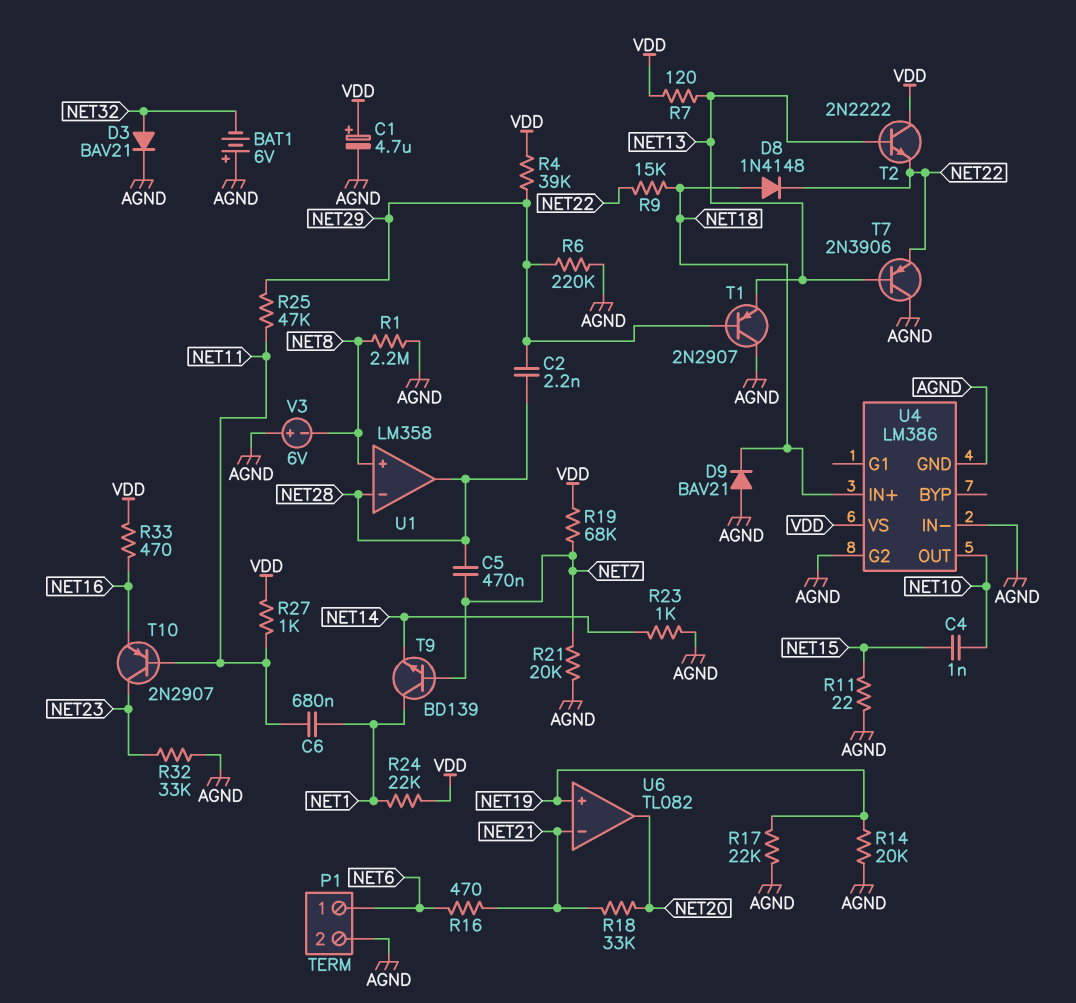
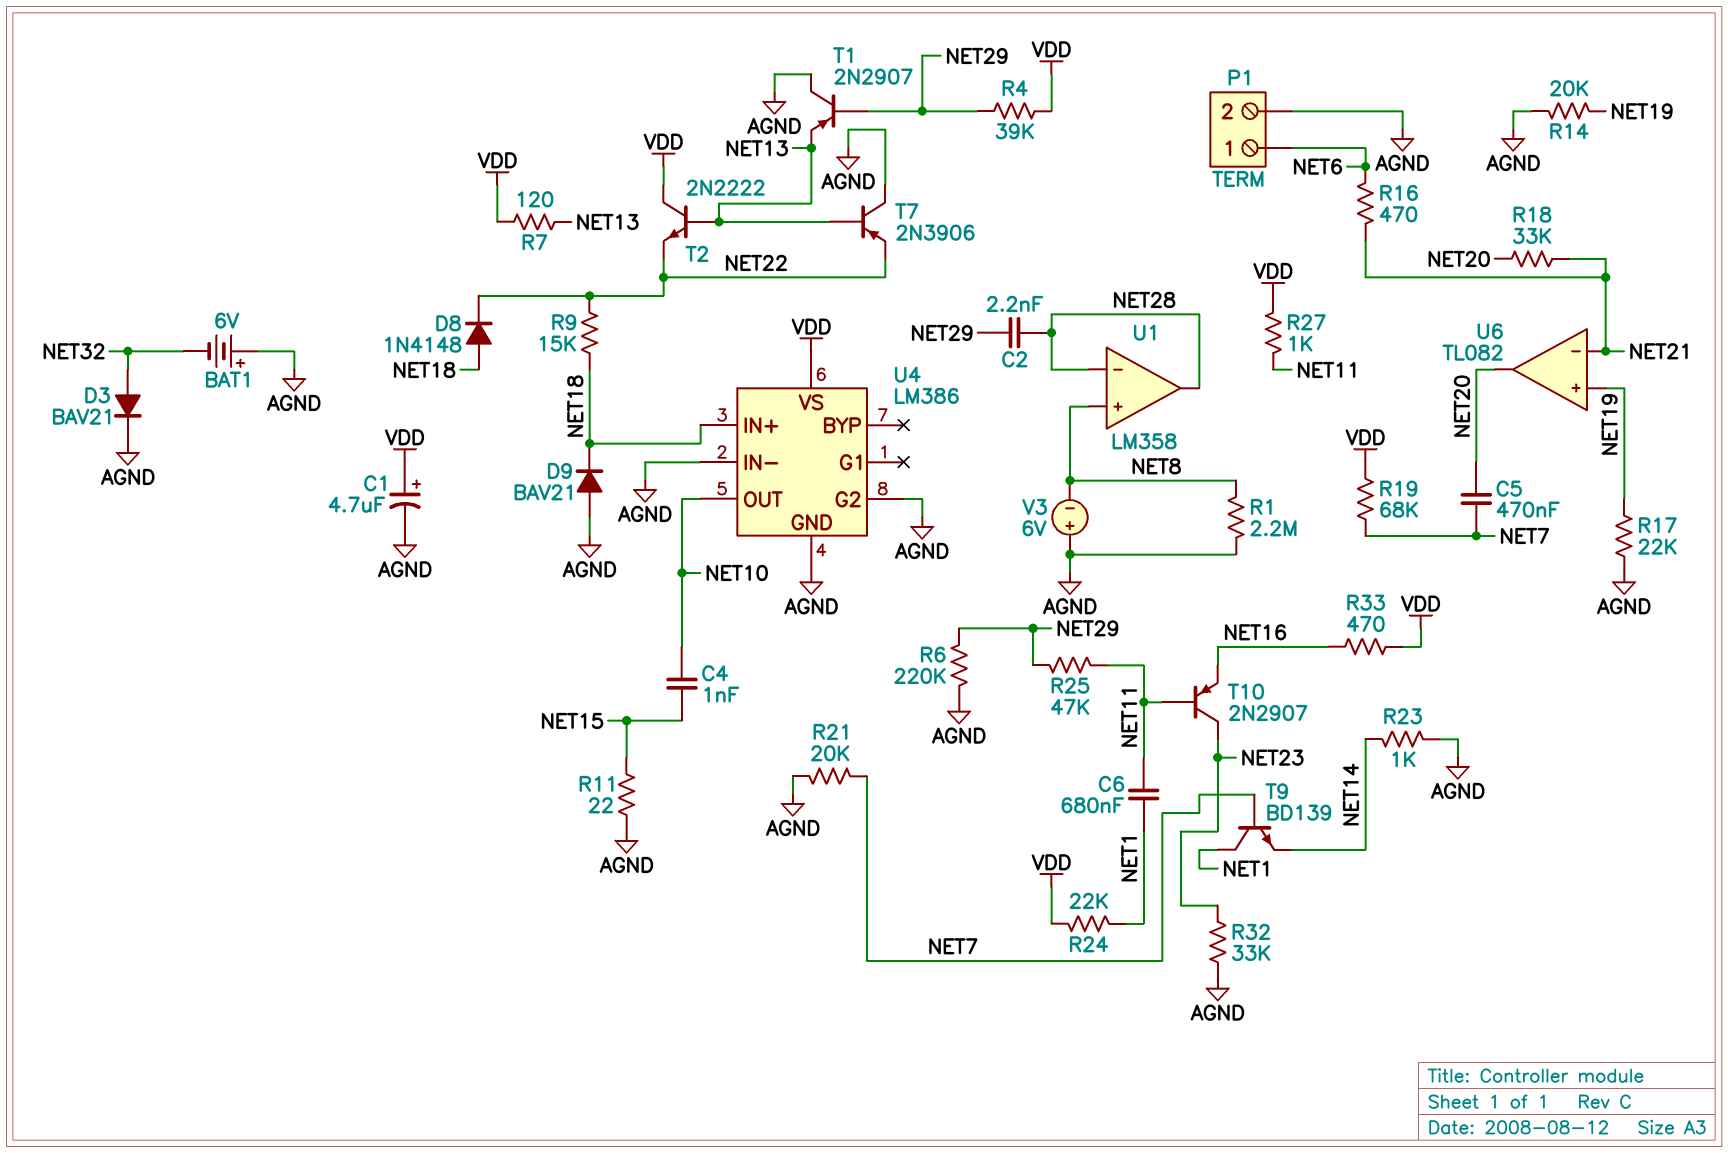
C5: 470nF (NET7, NET28) -> 470nF (NET7, NET20)

